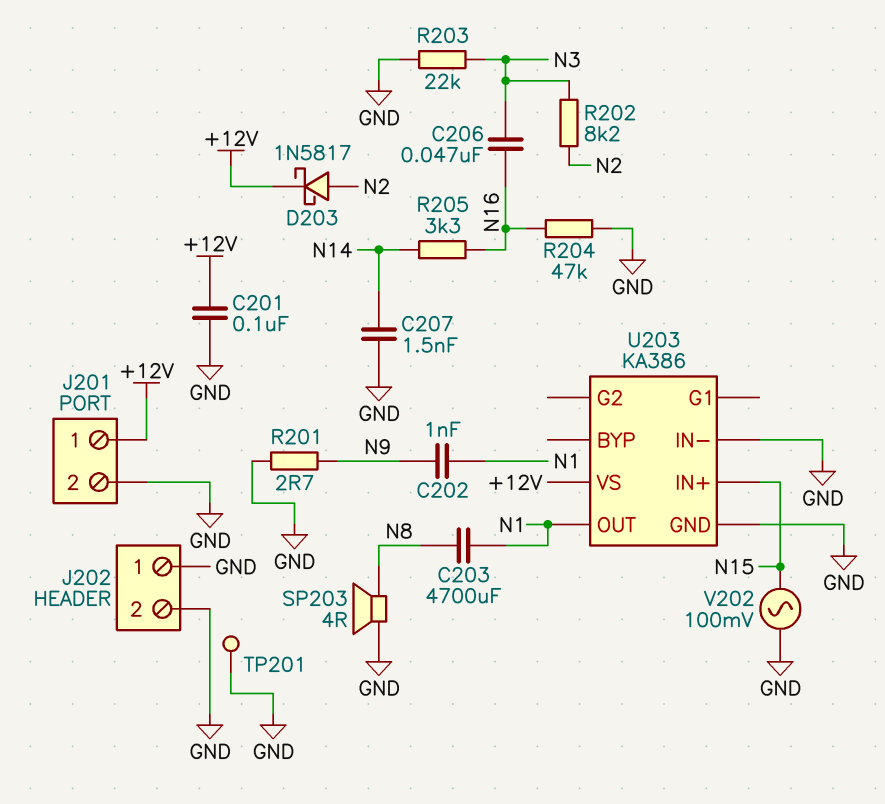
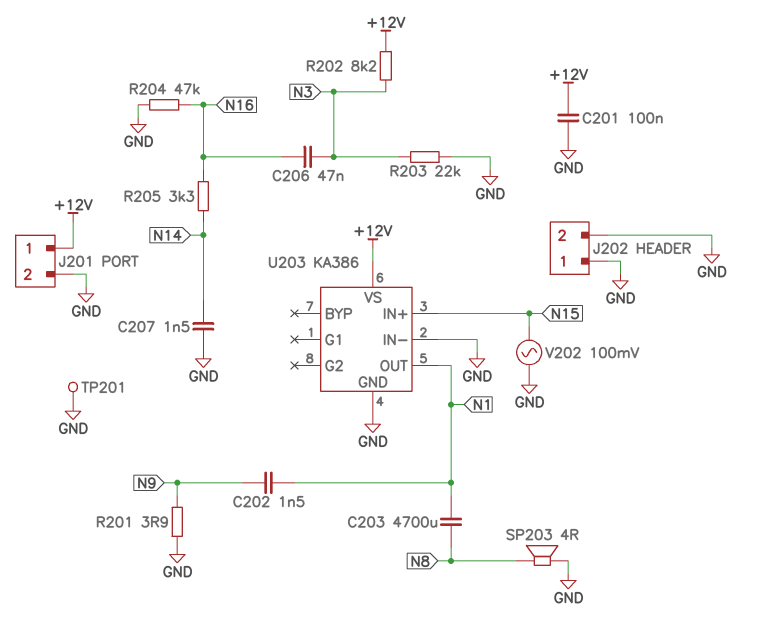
C202: 1nF (N1, N9) -> 1.5nF (N1, N9)
D203: schottky 1N5817 (A N2, K +12V) -> none
R201: 2.7 (GND, N9) -> 3.9 (GND, N9)
R202: 8.2k (N2, N3) -> 8.2k (+12V, N3)

